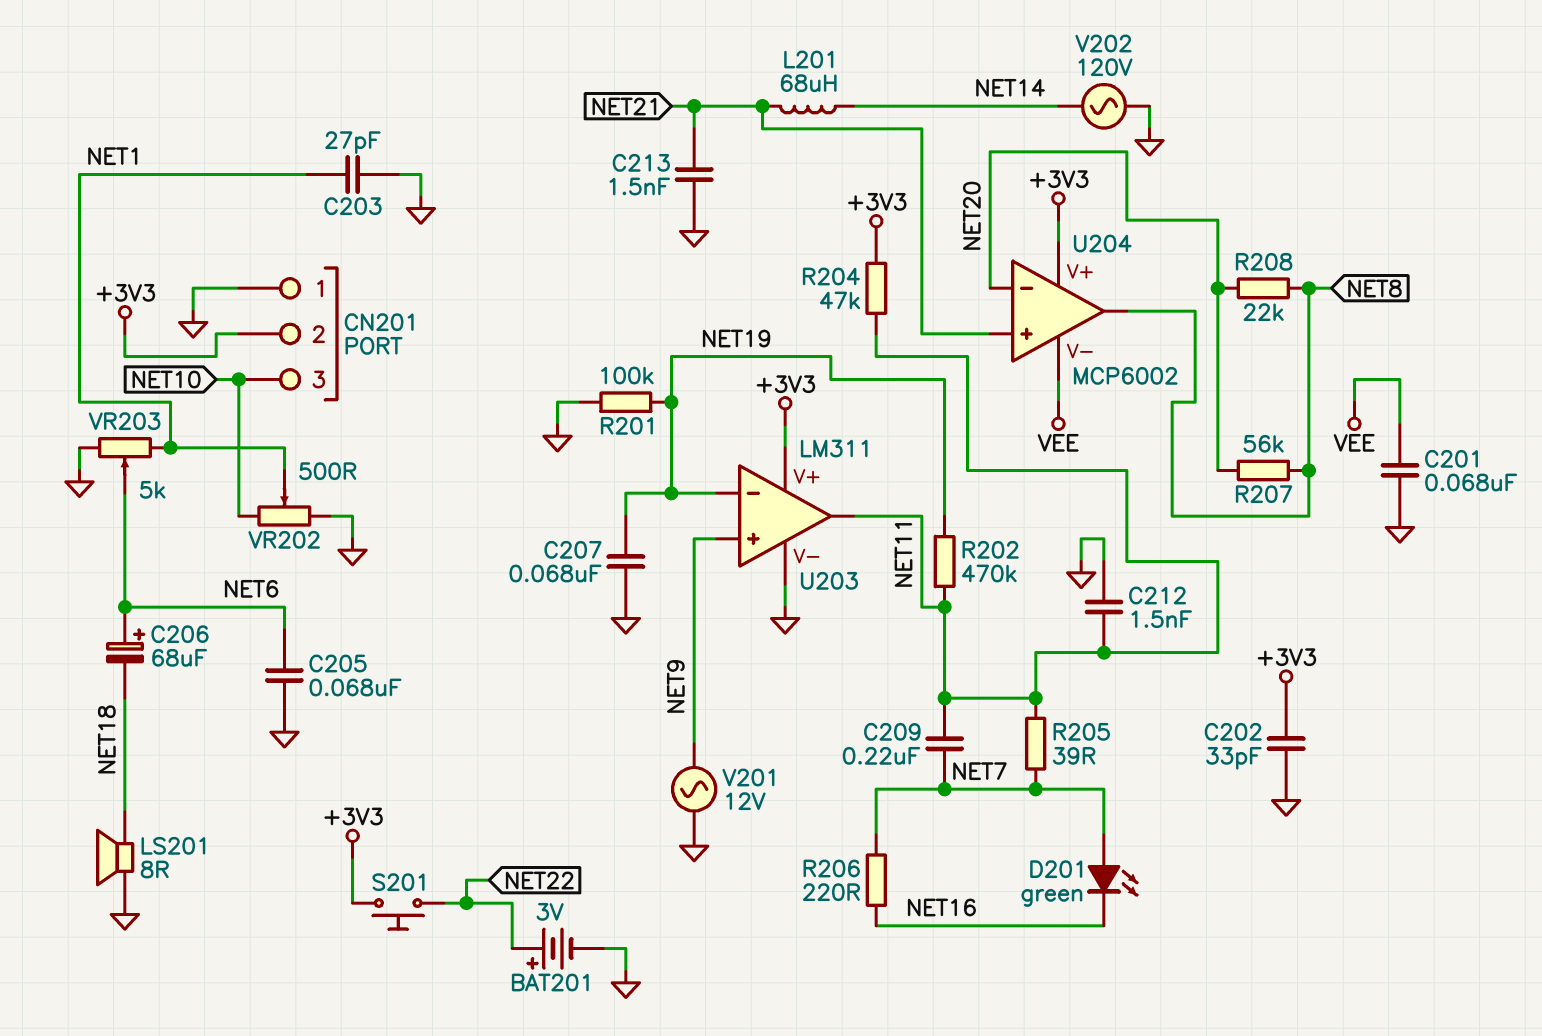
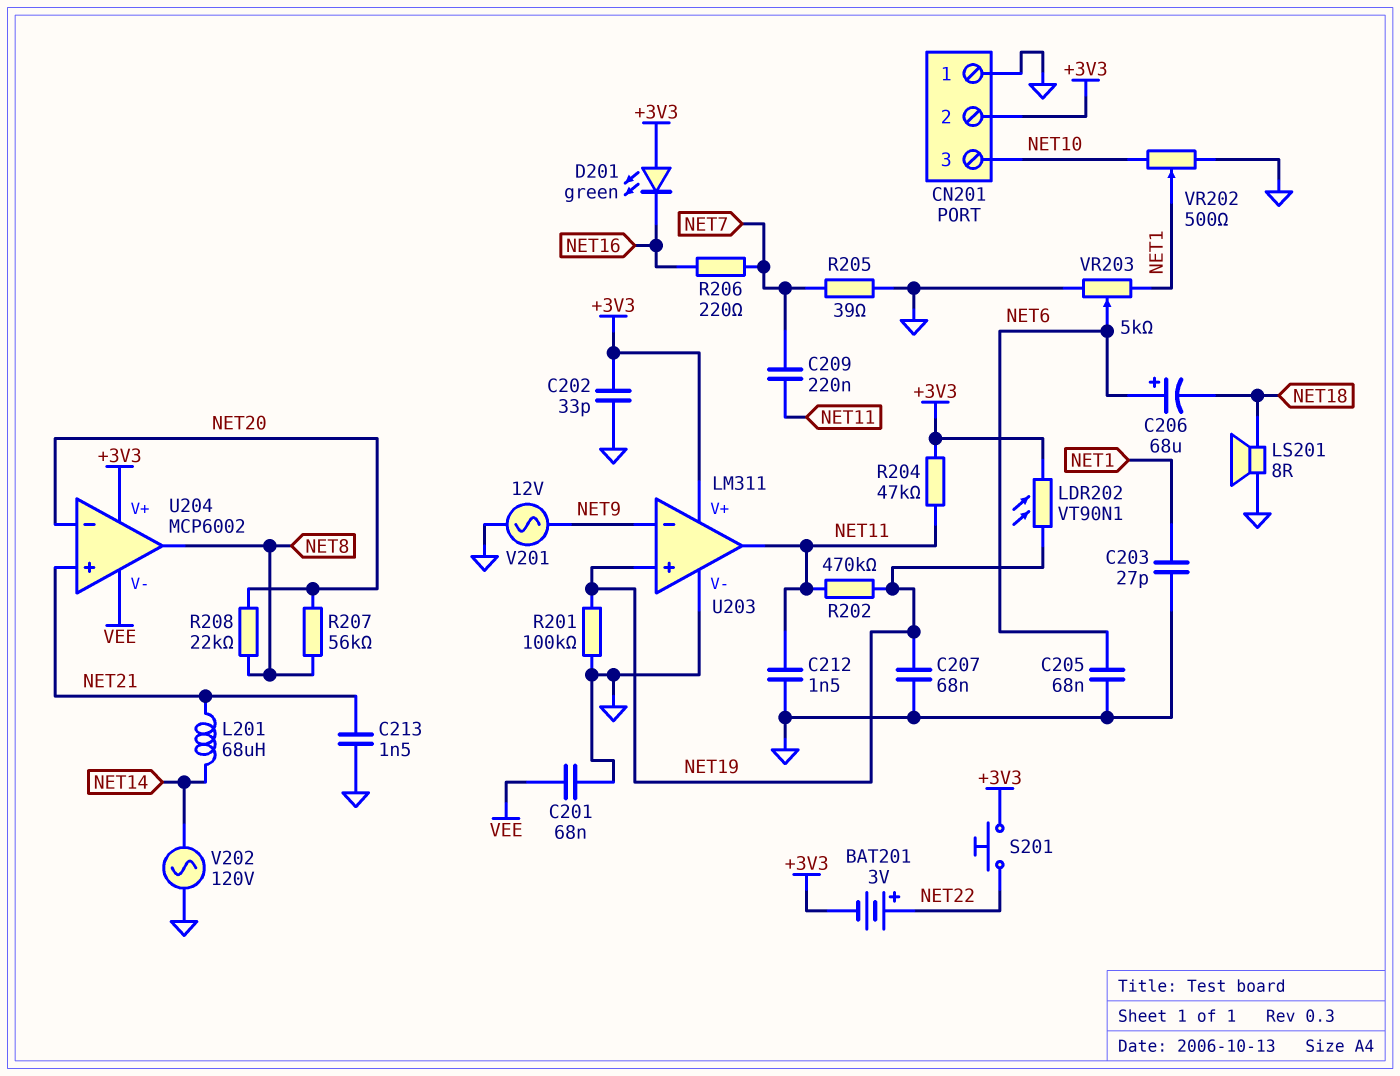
BAT201: 3V (plus NET22, minus GND) -> 3V (plus NET22, minus +3V3)
D201: LED green (A NET7, K NET16) -> LED green (A +3V3, K NET16)
LDR202: none -> VT90N1 (+3V3, NET19)
R205: 39 (NET7, NET11) -> 39 (GND, NET7)
U203 pin in+: NET9 -> NET19
U203 pin in-: NET19 -> NET9

